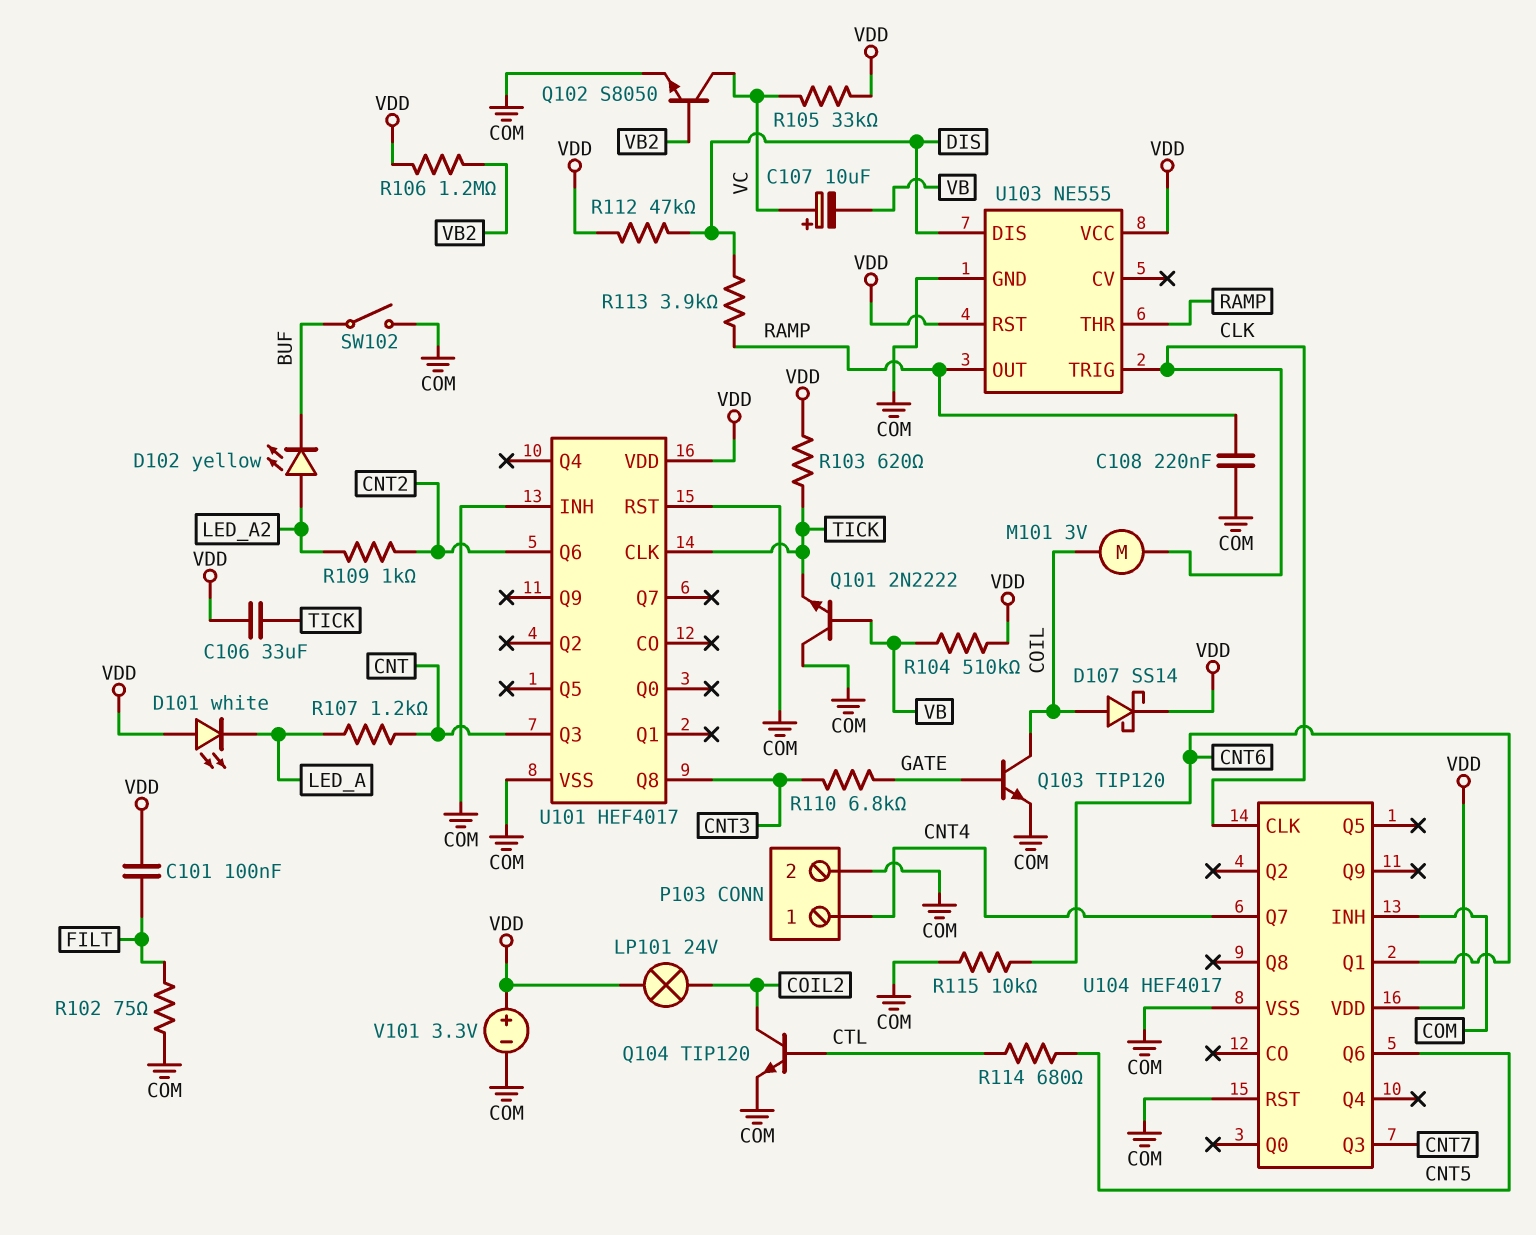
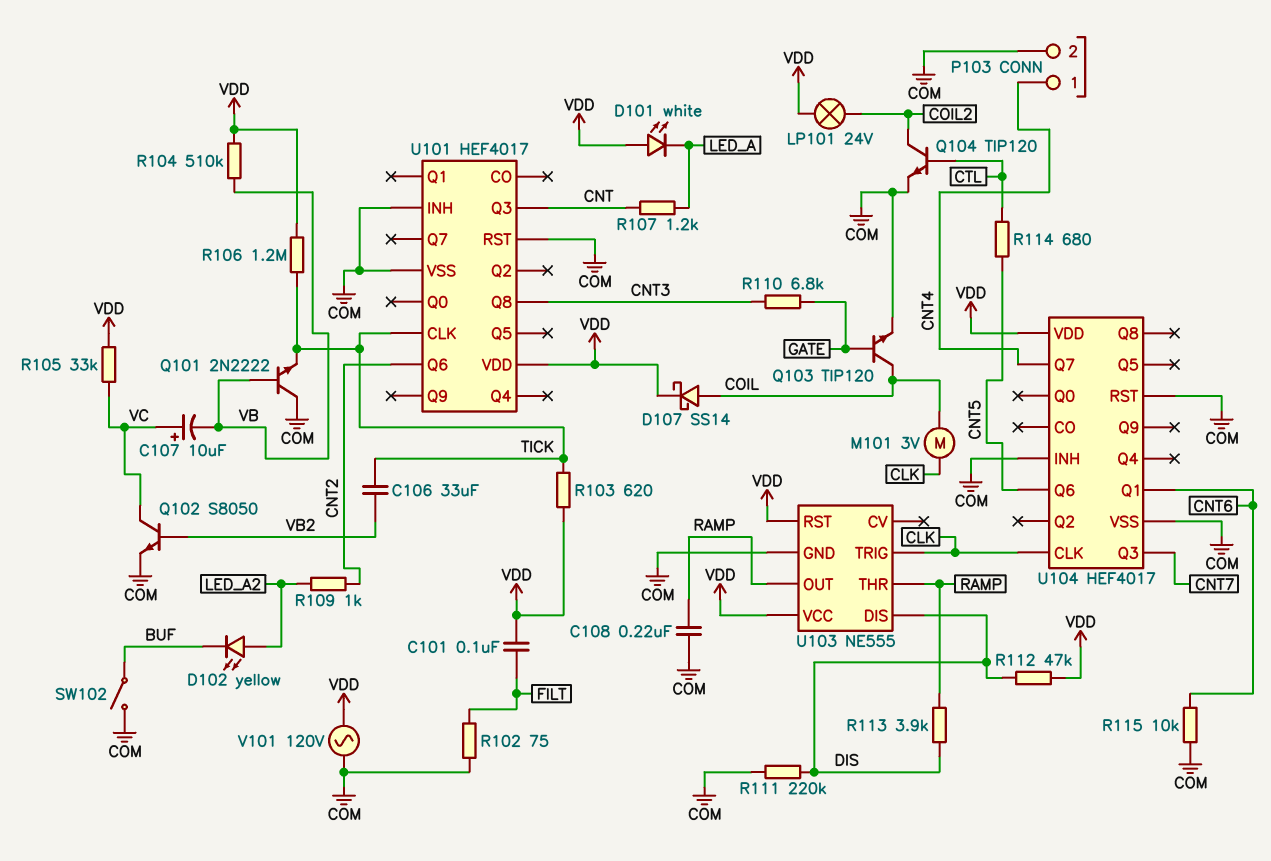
C106: 33uF (TICK, VDD) -> 33uF (TICK, VB2)
R106: 1.2M (VB2, VDD) -> 1.2M (TICK, VDD)
R111: none -> 220k (COM, DIS)
V101: 3.3V (plus VDD, minus COM) -> AC 120V (COM, VDD)

